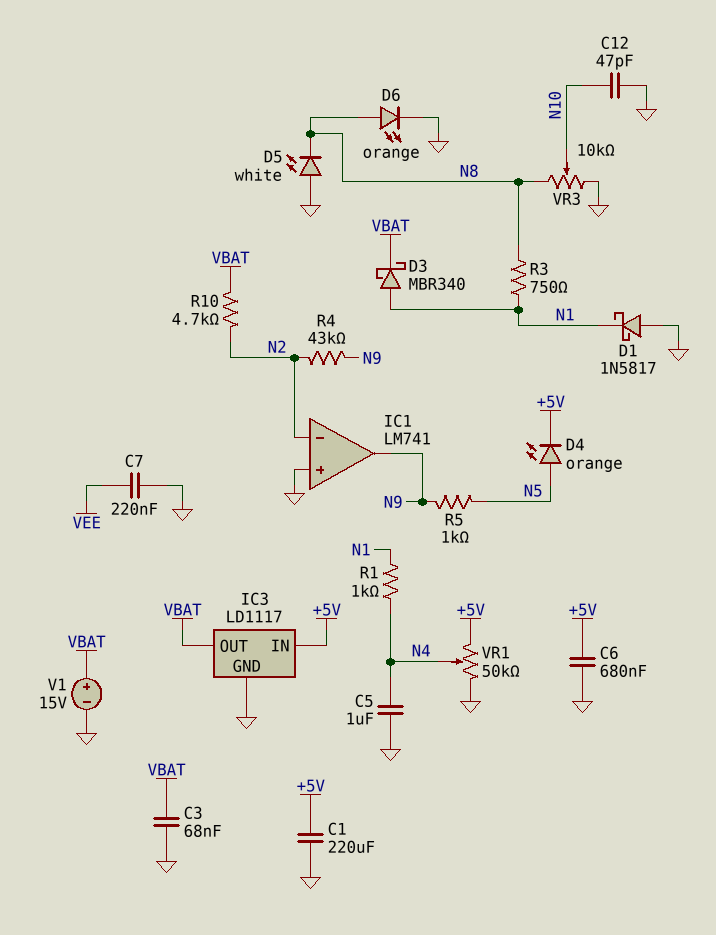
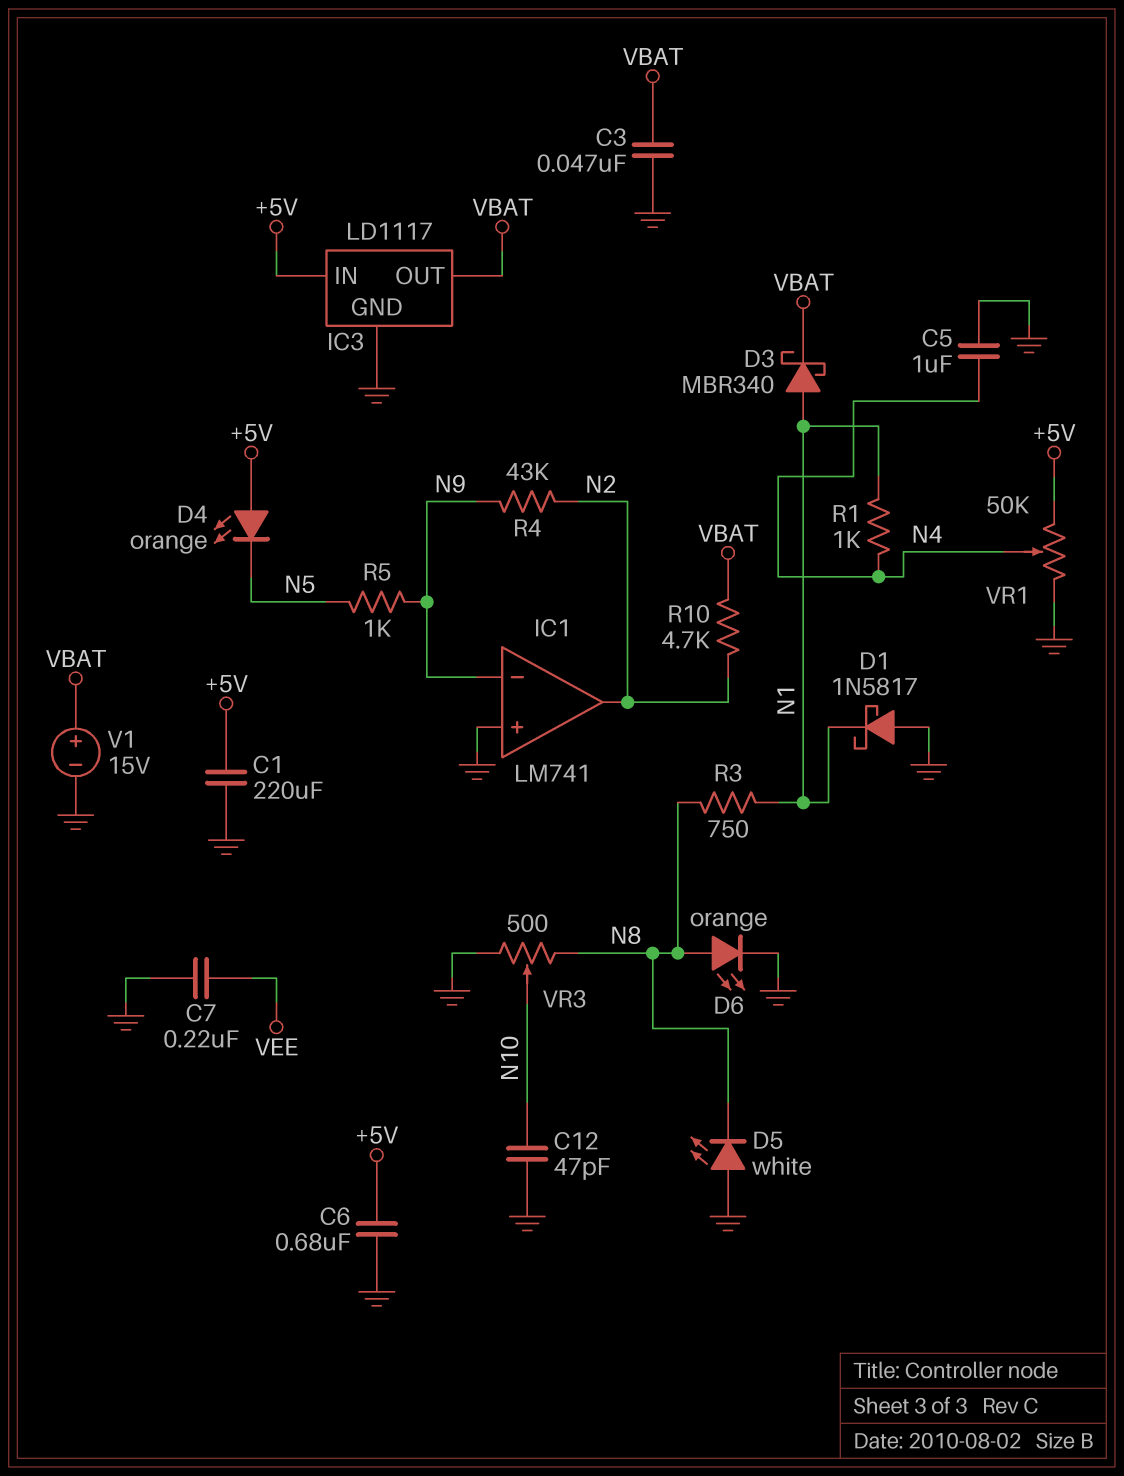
C3: 68nF (GND, VBAT) -> 47nF (GND, VBAT)
D4: LED orange (A N5, K +5V) -> LED orange (A +5V, K N5)
IC1 pin in-: N2 -> N9
IC1 pin out: N9 -> N2
VR3: 10k (GND, N8, wiper N10) -> 500 (GND, N8, wiper N10)

